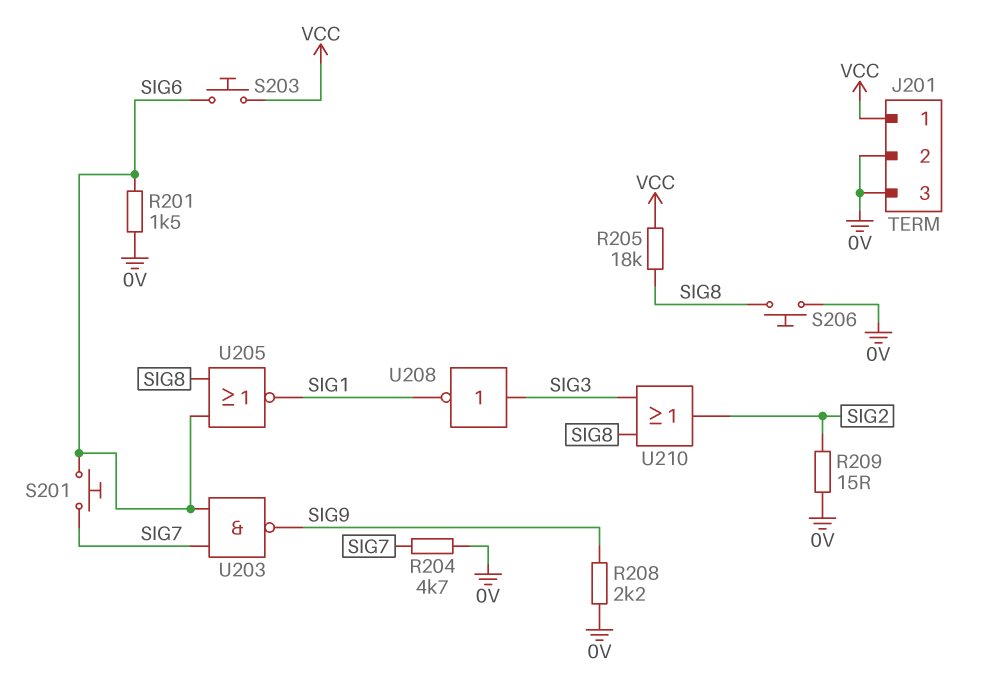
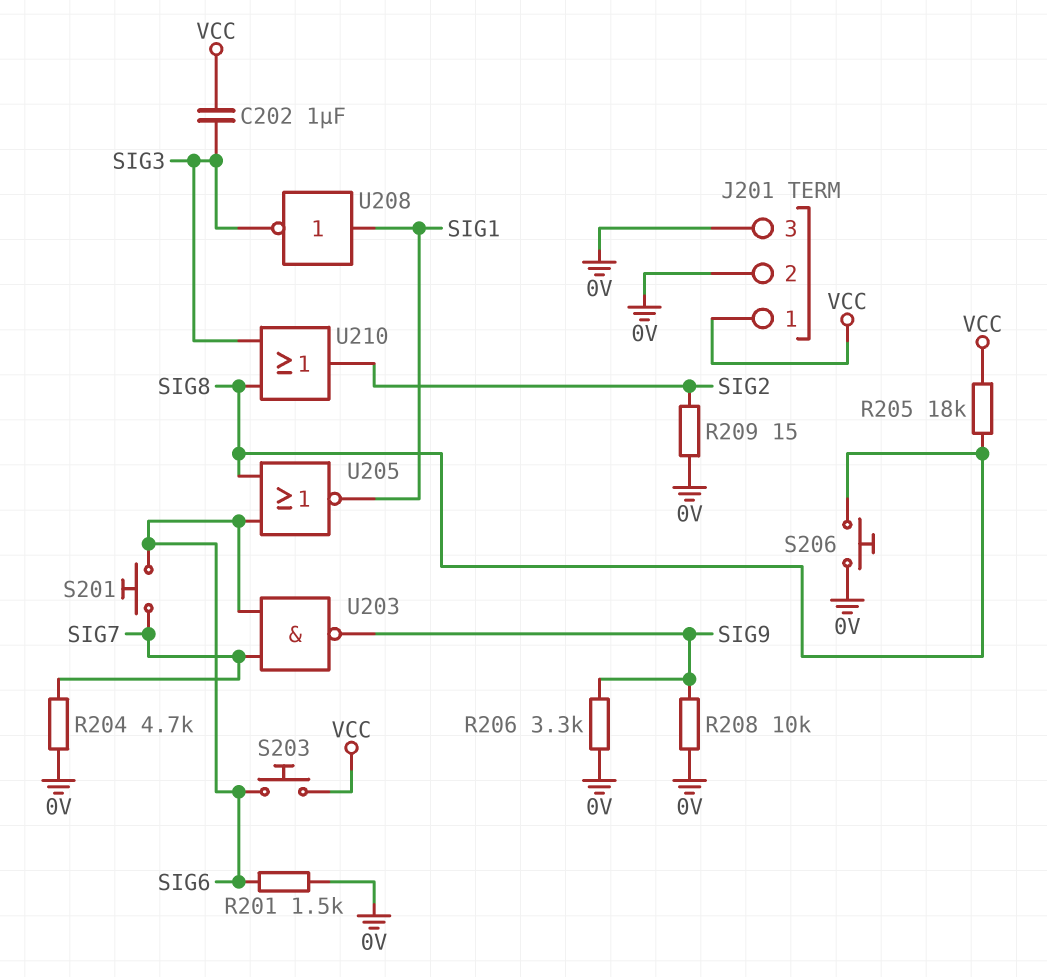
C202: none -> 1uF (SIG3, VCC)
R206: none -> 3.3k (0V, SIG9)
R208: 2.2k (0V, SIG9) -> 10k (0V, SIG9)
U208: NOT (in SIG3, out SIG1) -> NOT (in SIG1, out SIG3)

